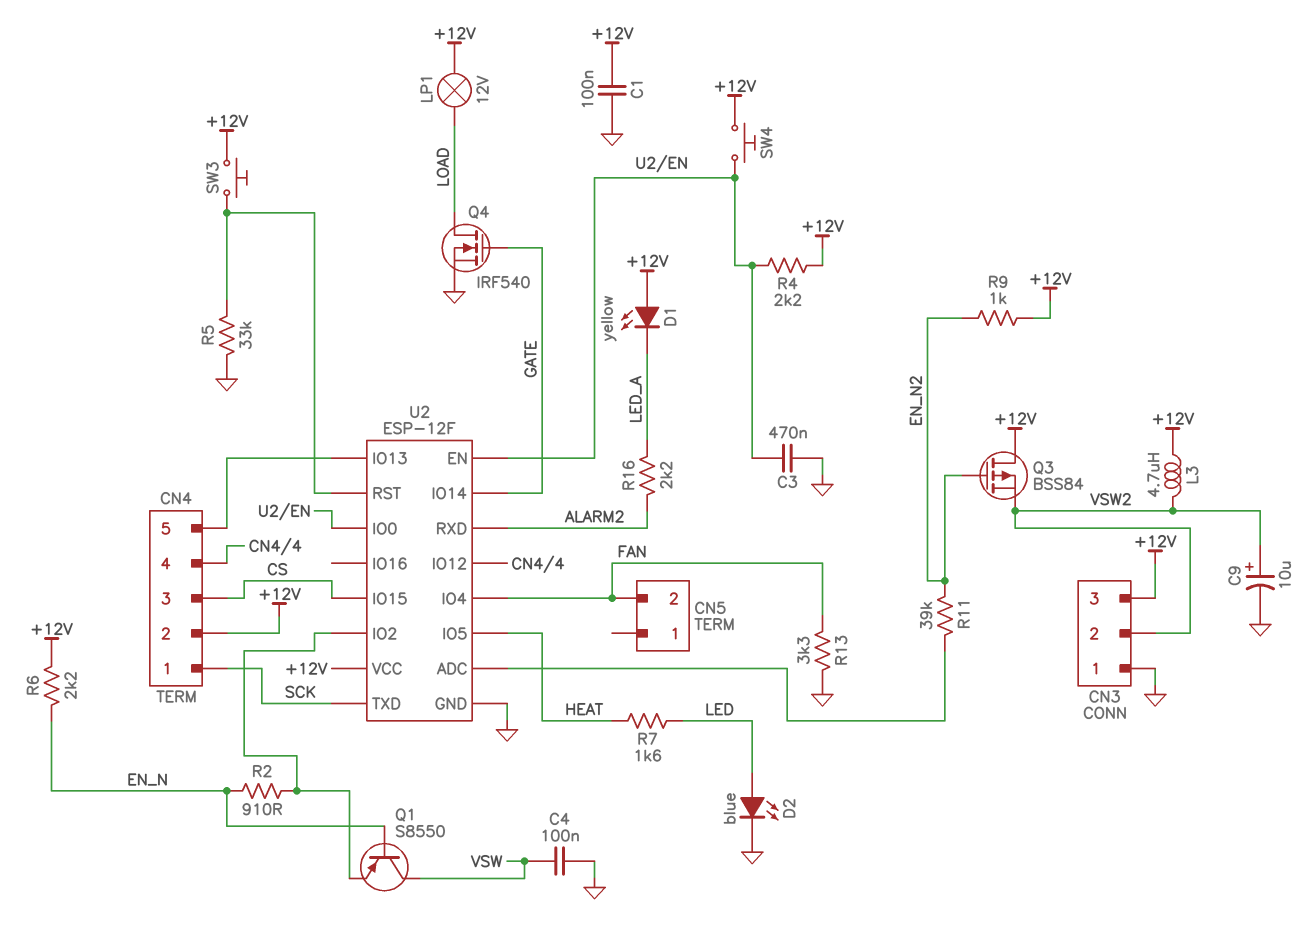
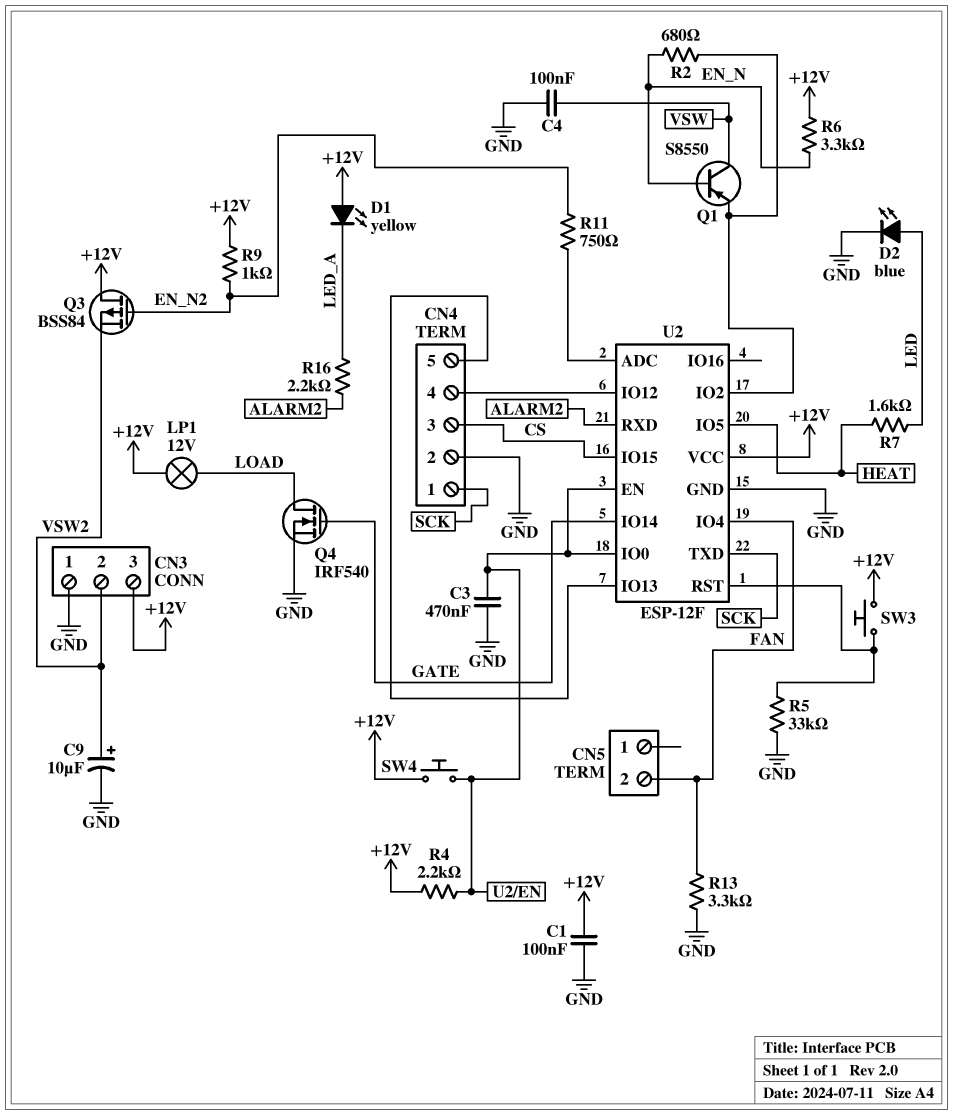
CN4 pin 2: +12V -> GND
L3: 4.7uH (+12V, VSW2) -> none
R2: 910 (EN_N, U2/IO2) -> 680 (EN_N, U2/IO2)
R6: 2.2k (+12V, EN_N) -> 3.3k (+12V, EN_N)
R11: 39k (EN_N2, U2/ADC) -> 750 (EN_N2, U2/ADC)

